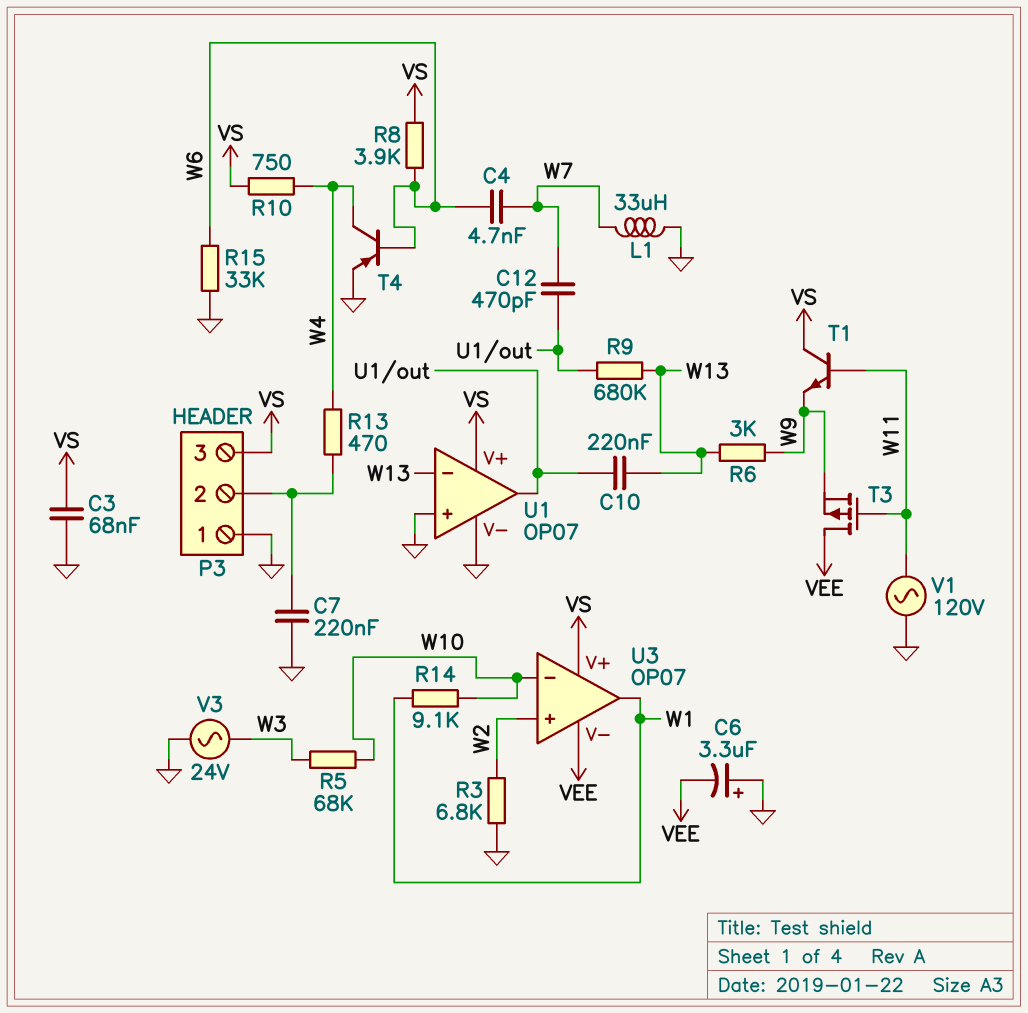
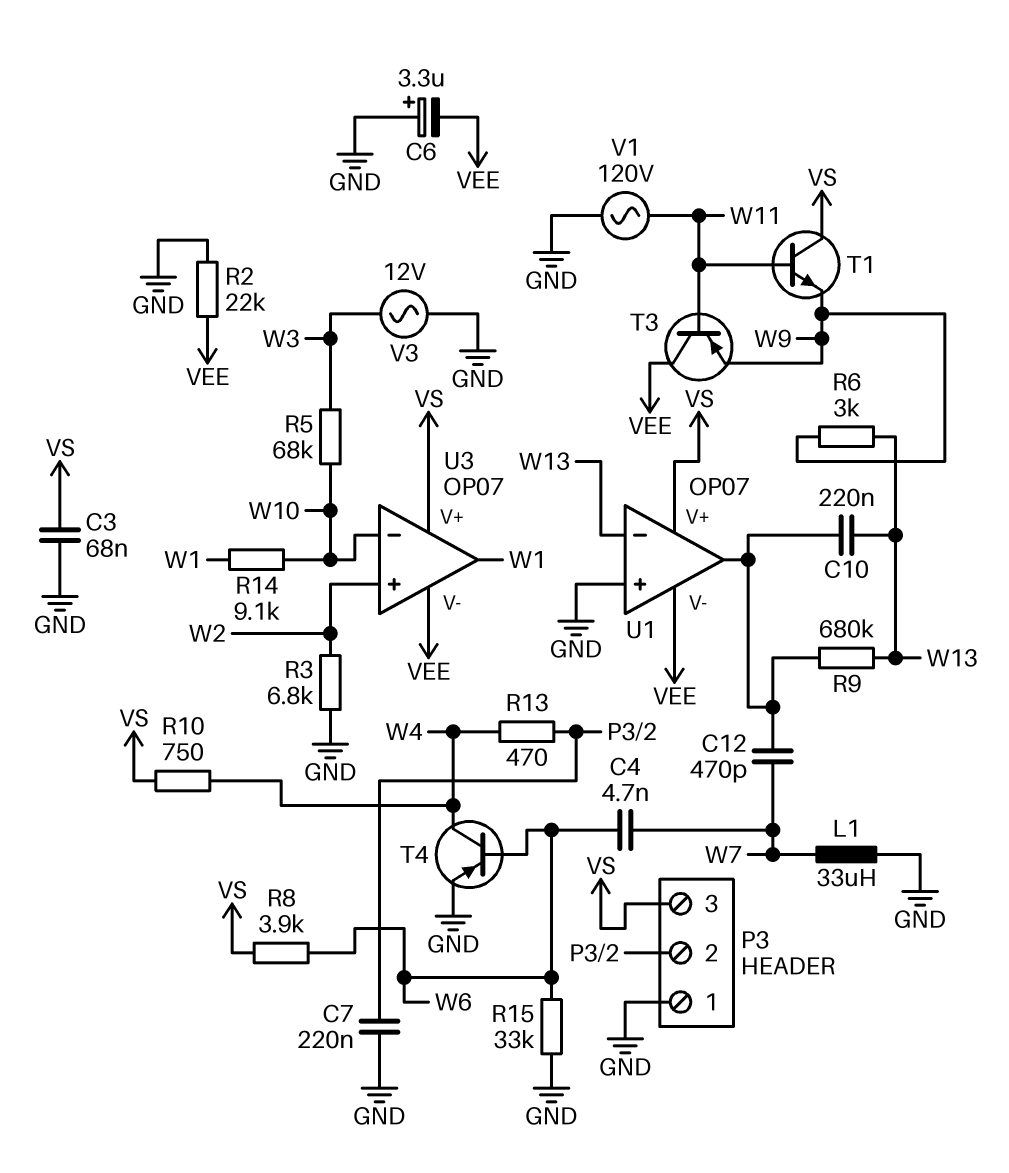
R2: none -> 22k (GND, VEE)
T3: PMOS (G W11, D VEE, S W9) -> PNP (B W11, C VEE, E W9)
U1 pin V-: GND -> VEE
V3: AC 24V (GND, W3) -> AC 12V (GND, W3)

